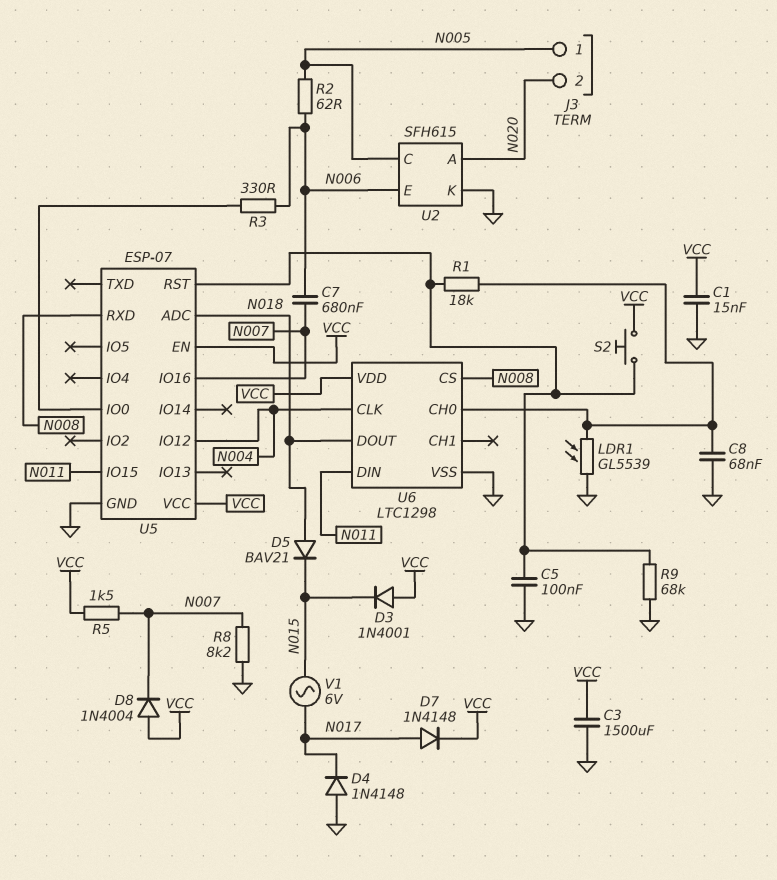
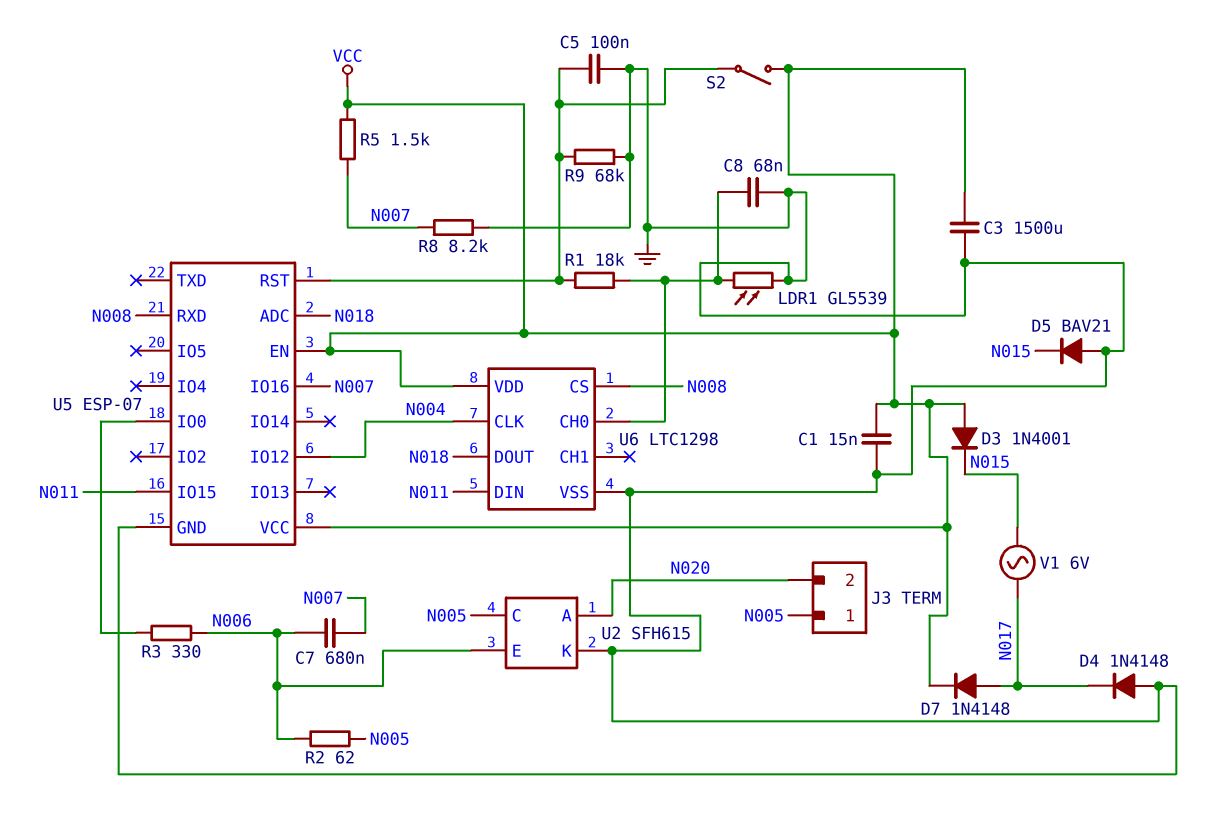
D5: diode BAV21 (A N018, K N015) -> diode BAV21 (A GND, K N015)
D8: diode 1N4004 (A VCC, K N007) -> none
S2: button (U5/RST, VCC) -> switch (U5/RST, VCC)

